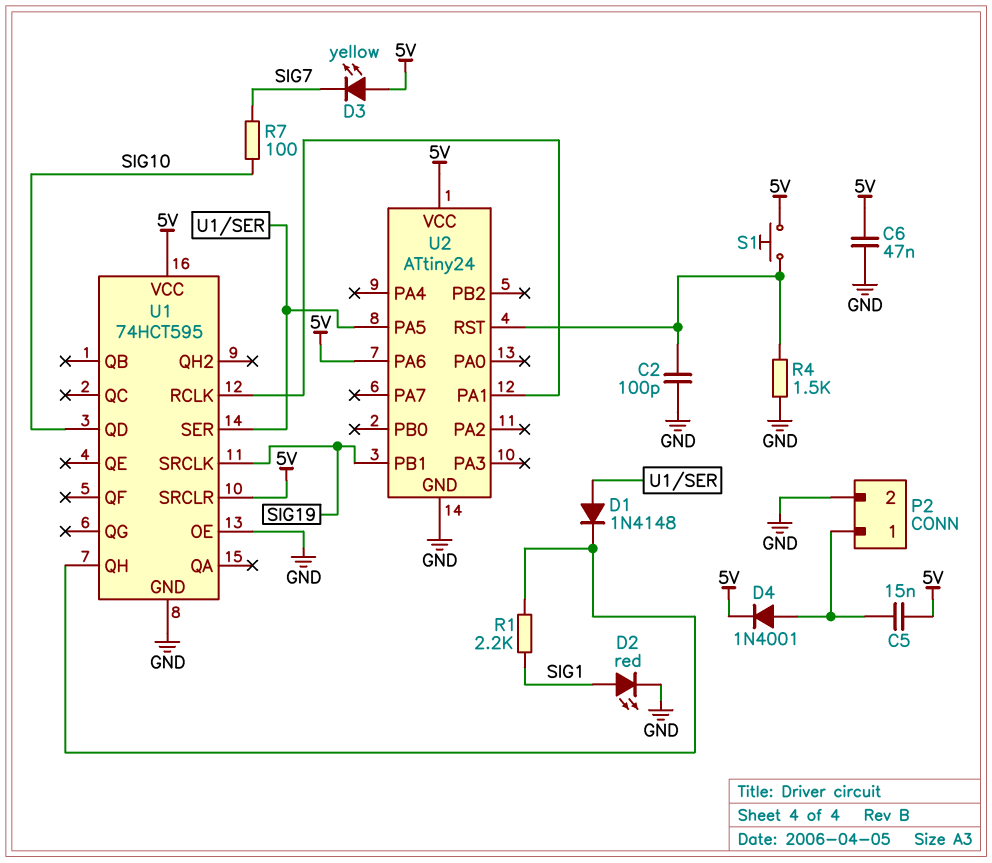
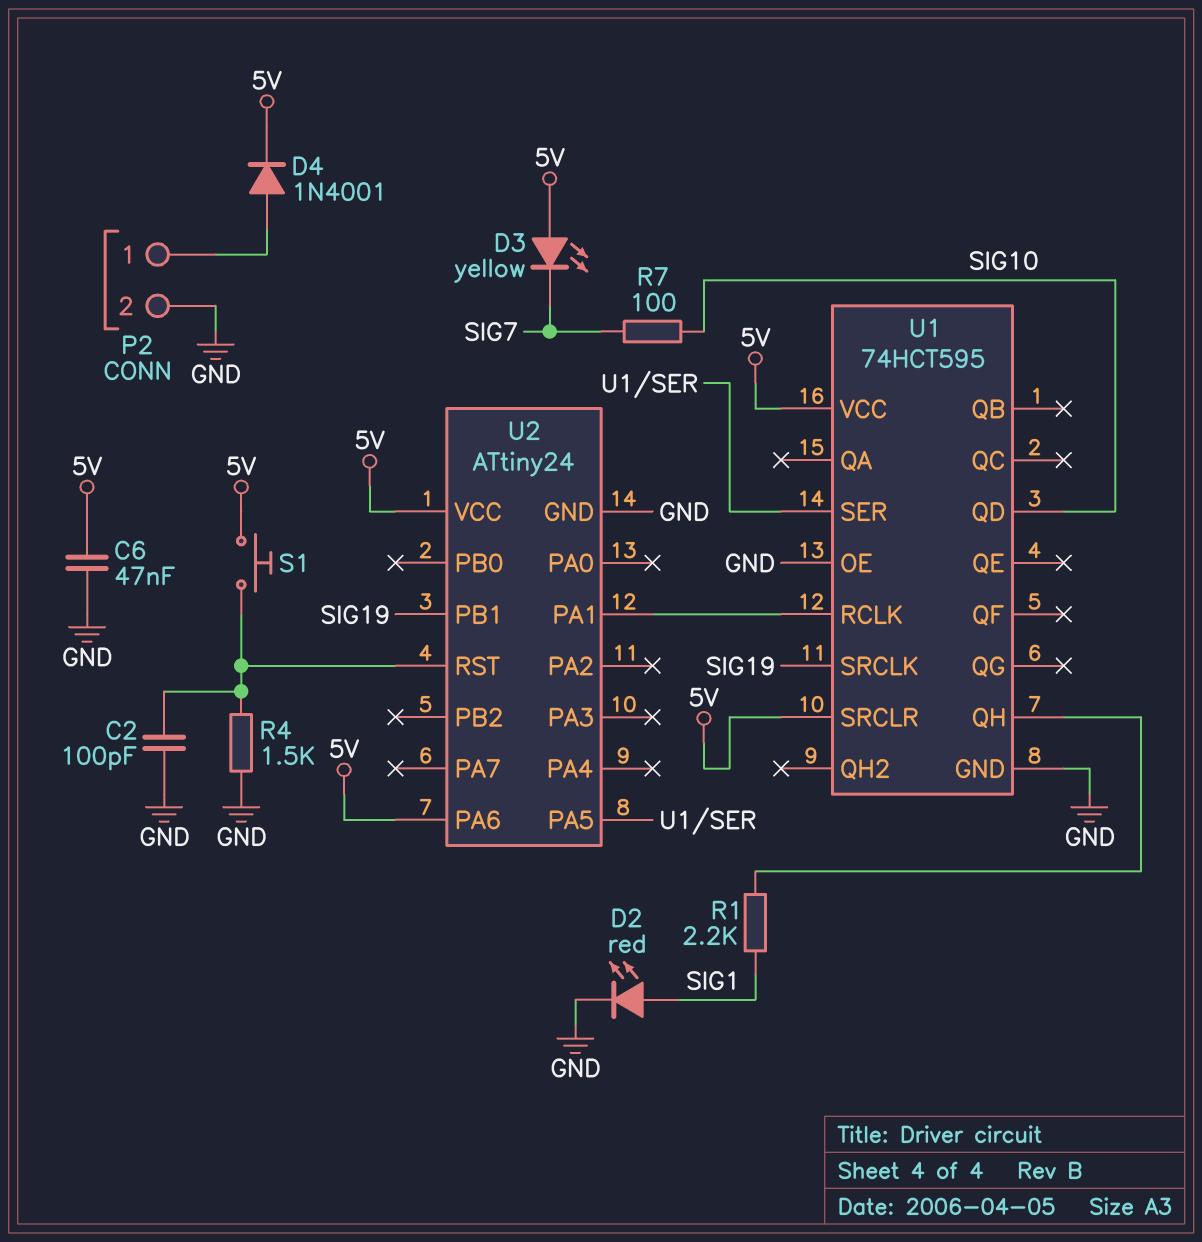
C5: 15nF (5V, P2/1) -> none
D1: diode 1N4148 (A U1/SER, K U1/QH) -> none

